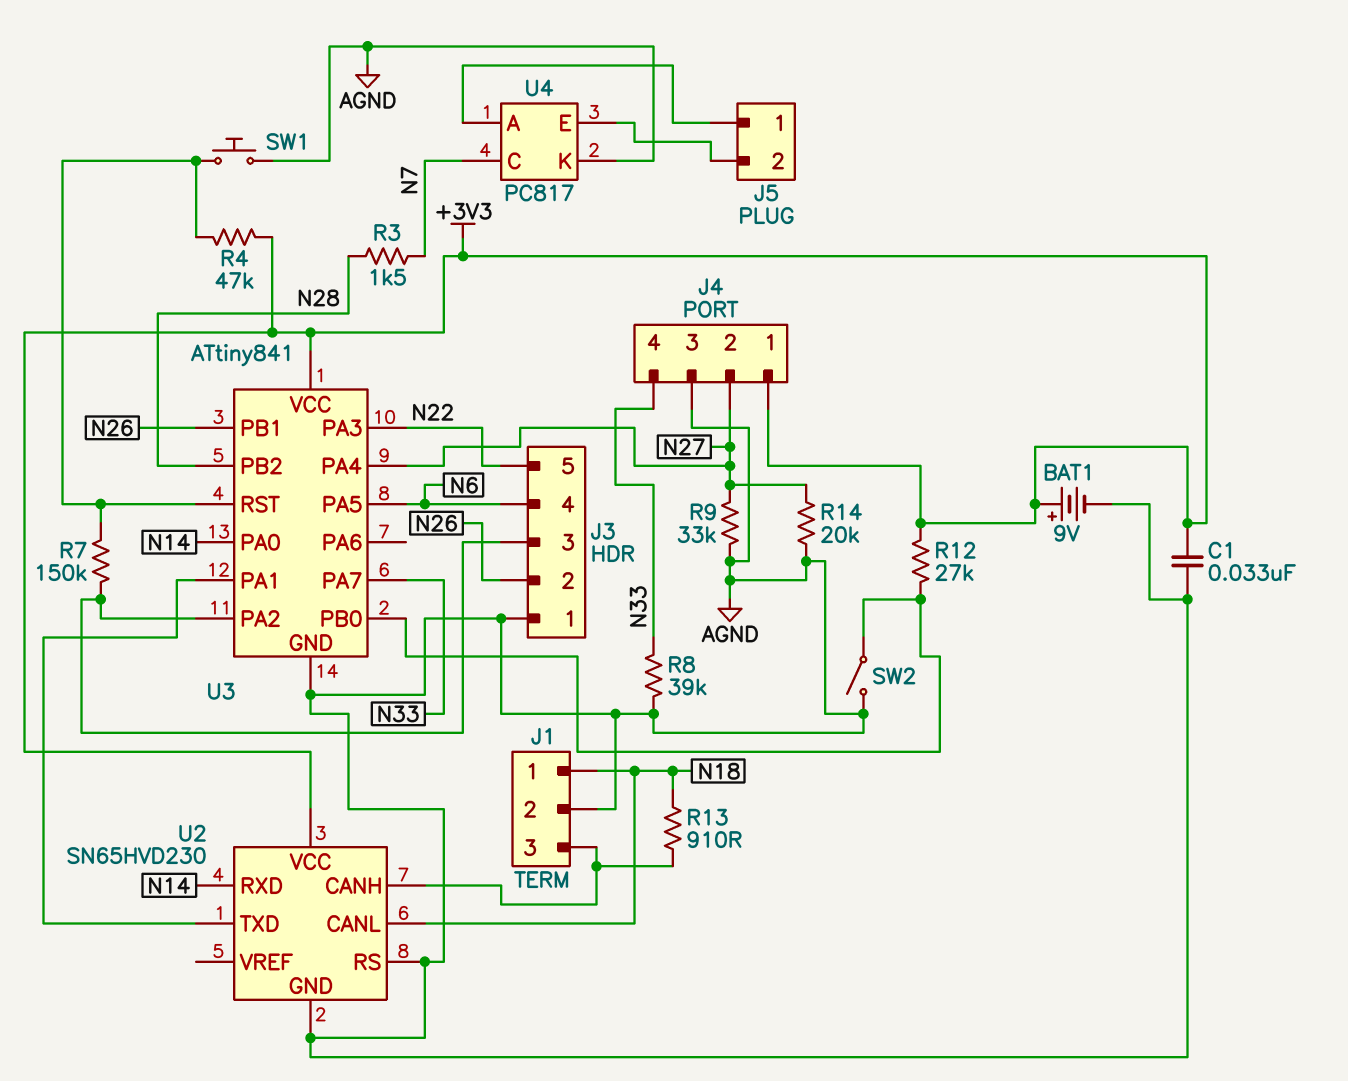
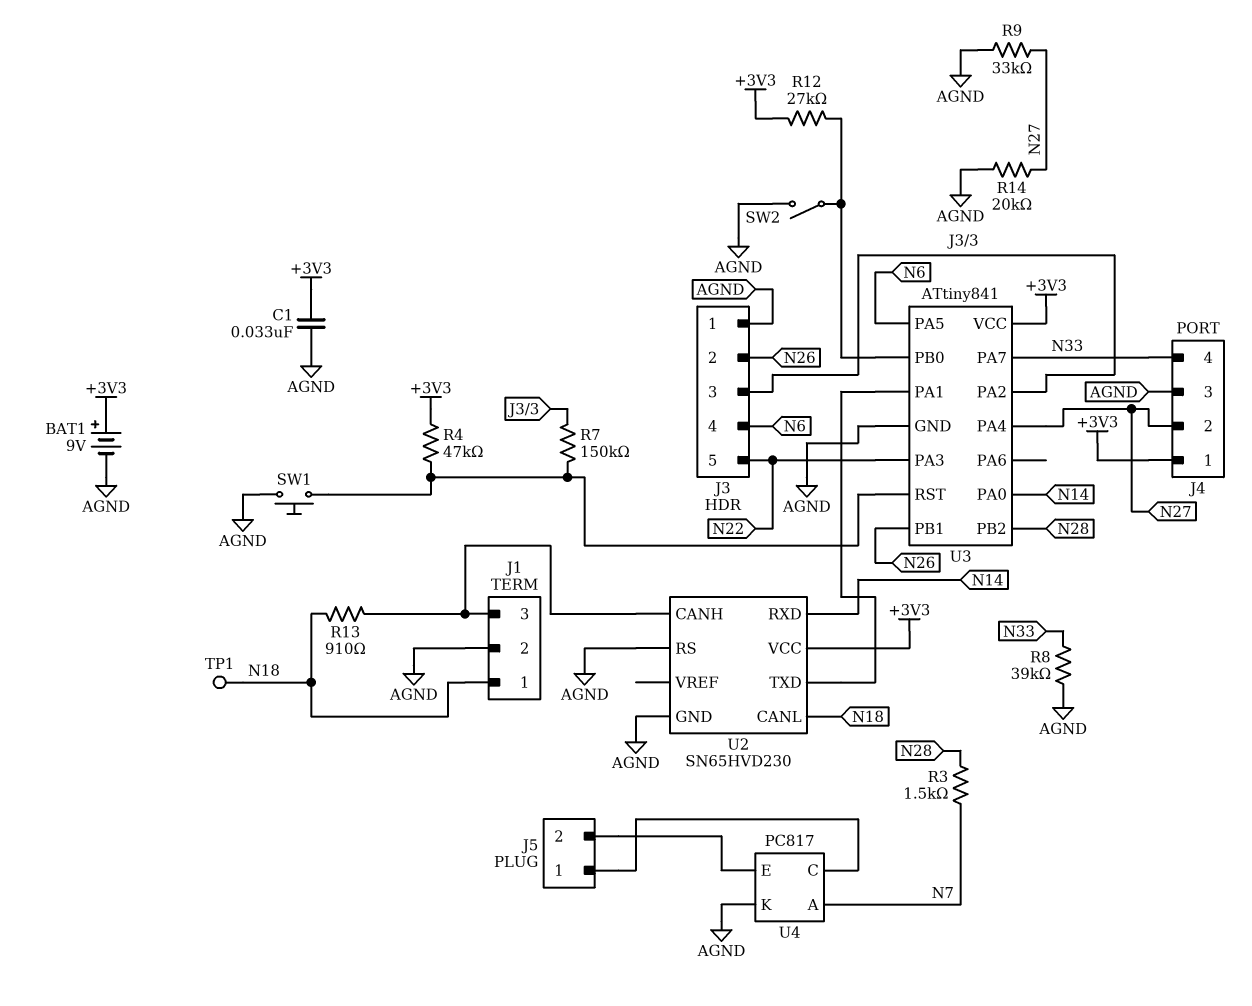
TP1: none -> test point (N18)
U4 pin A: J5/1 -> N7
U4 pin C: N7 -> J5/1

